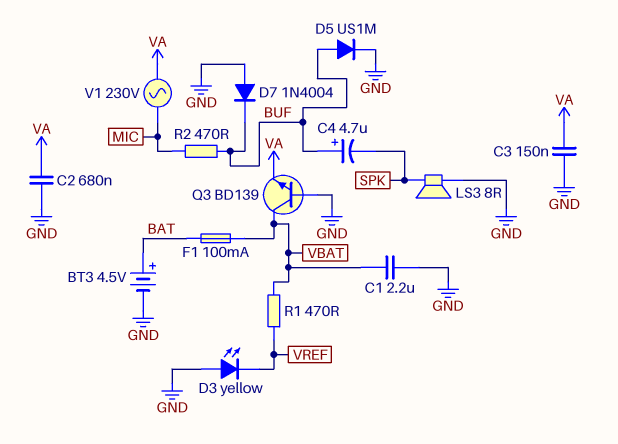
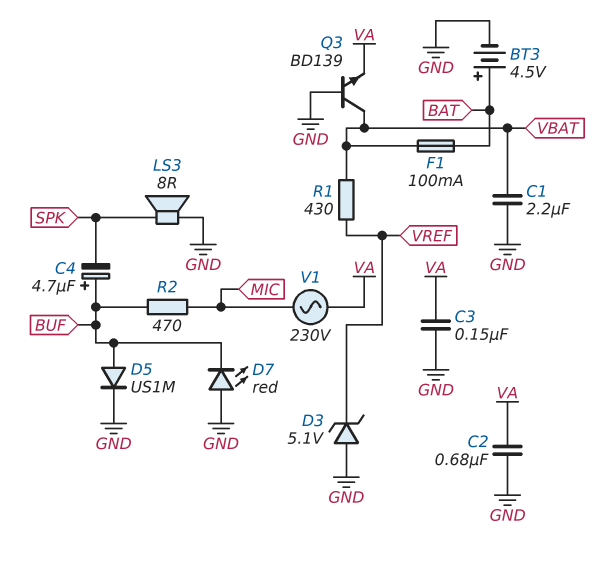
D3: LED yellow (A GND, K VREF) -> zener 5.1V (A GND, K VREF)
D7: diode 1N4004 (A GND, K BUF) -> LED red (A GND, K BUF)
R1: 470 (VBAT, VREF) -> 430 (VBAT, VREF)

